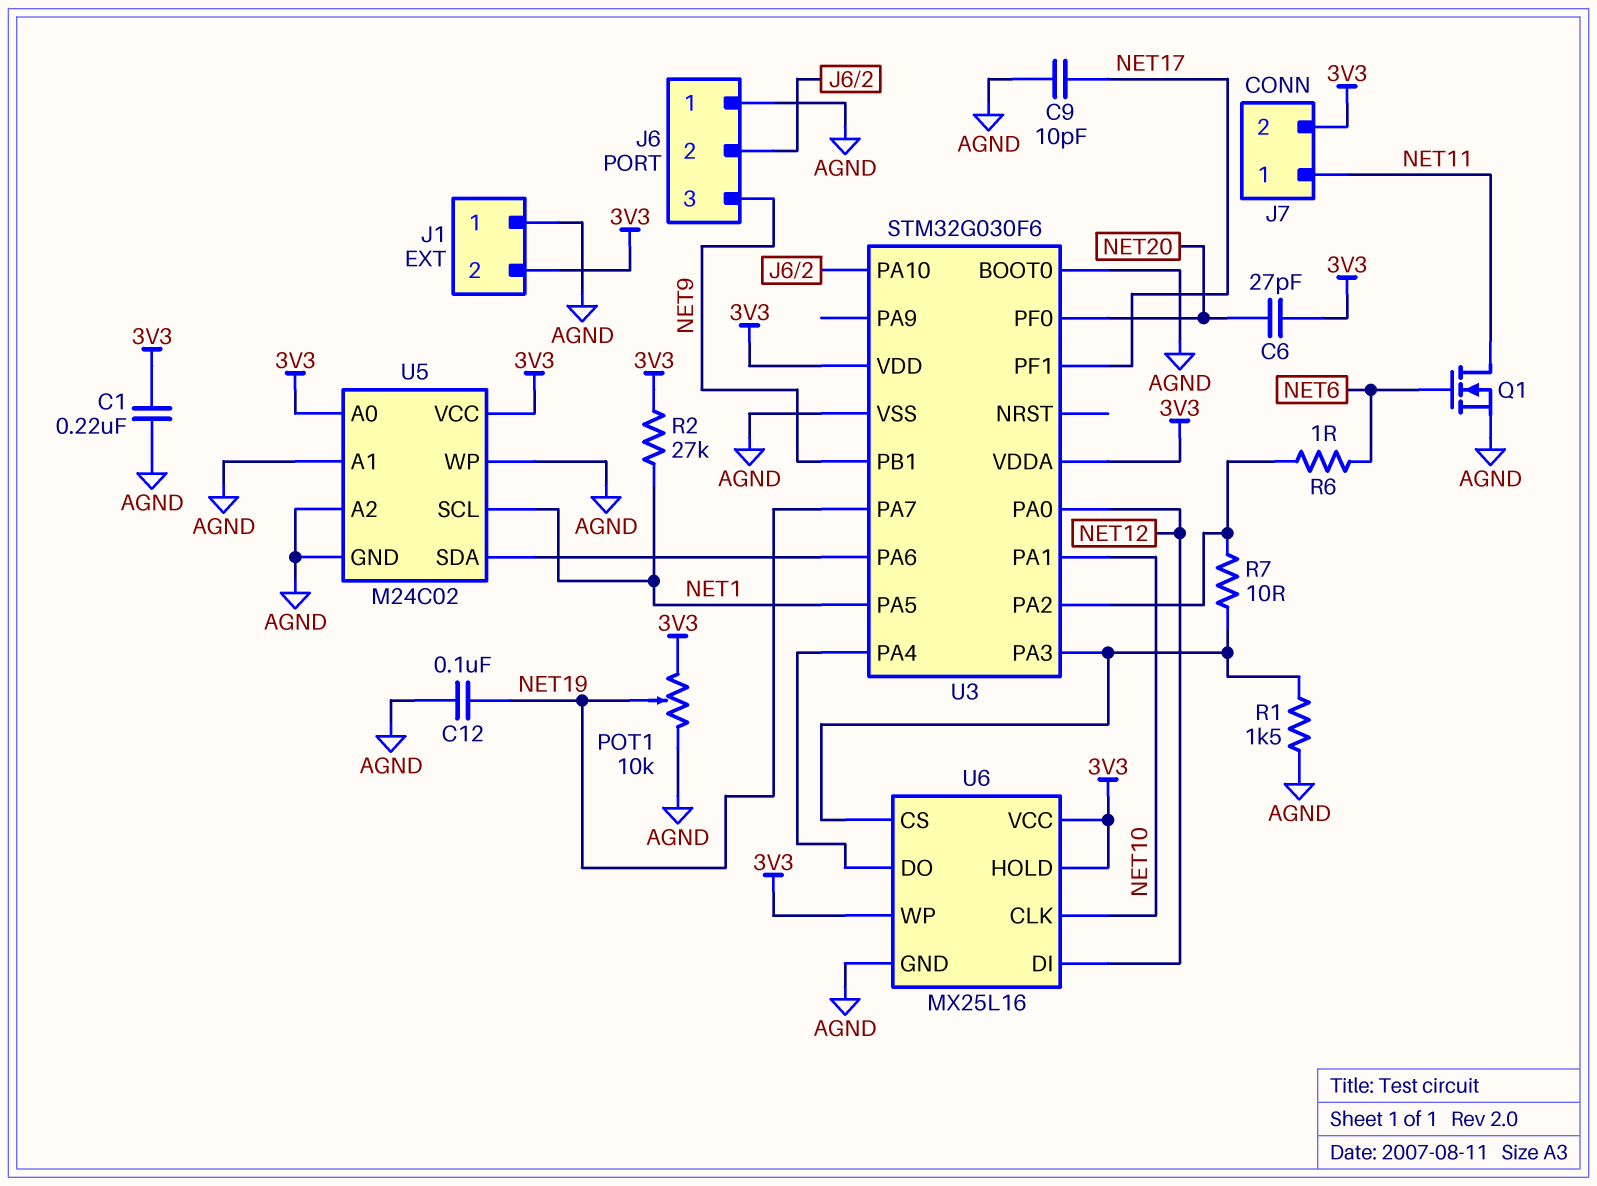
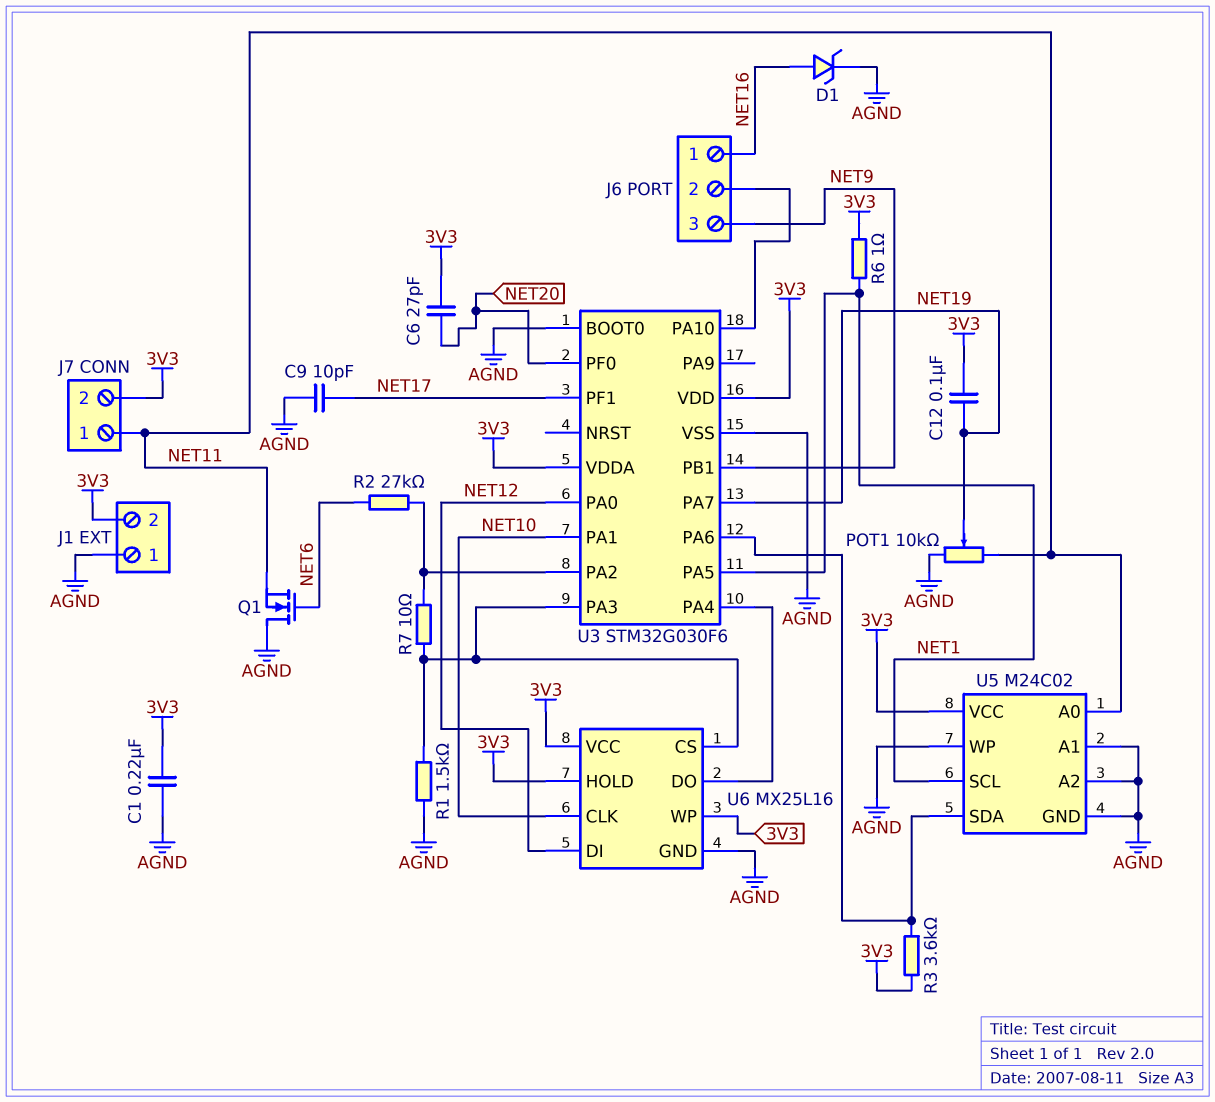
C12: 100nF (AGND, NET19) -> 100nF (3V3, NET19)
D1: none -> zener (A NET16, K AGND)
J6 pin 1: AGND -> NET16
POT1: 10k (3V3, AGND, wiper NET19) -> 10k (AGND, NET11, wiper NET19)
Q1: NMOS (G NET6, D NET11, S AGND) -> NMOS (G NET6, D AGND, S NET11)
R2: 27k (3V3, NET1) -> 27k (NET6, U3/PA2)
R3: none -> 3.6k (3V3, U3/PA6)
R6: 1 (NET6, U3/PA2) -> 1 (3V3, NET1)
U5 pin A0: 3V3 -> NET11

